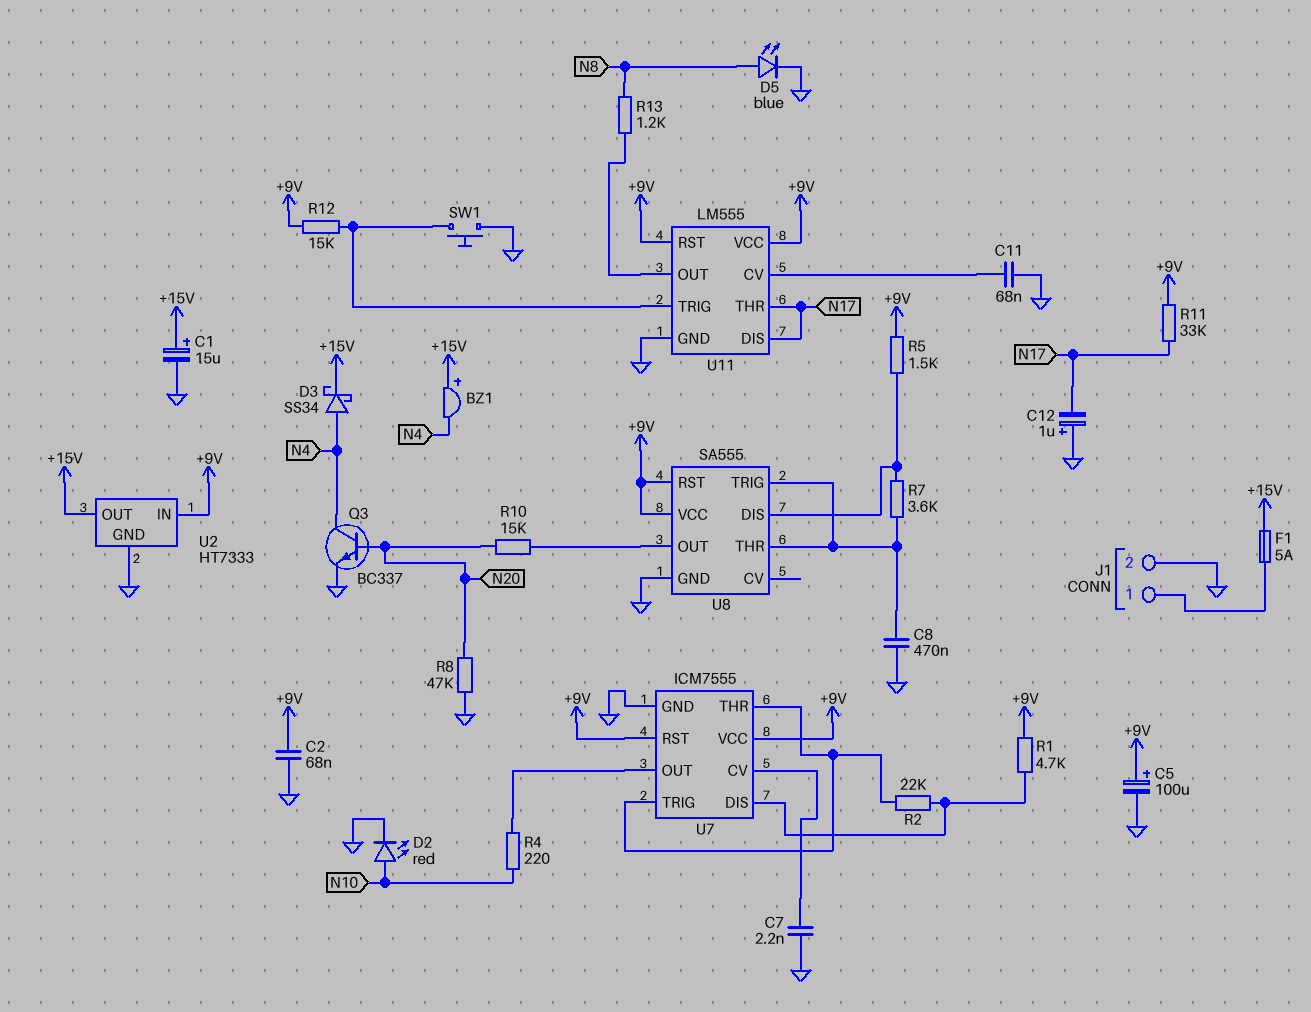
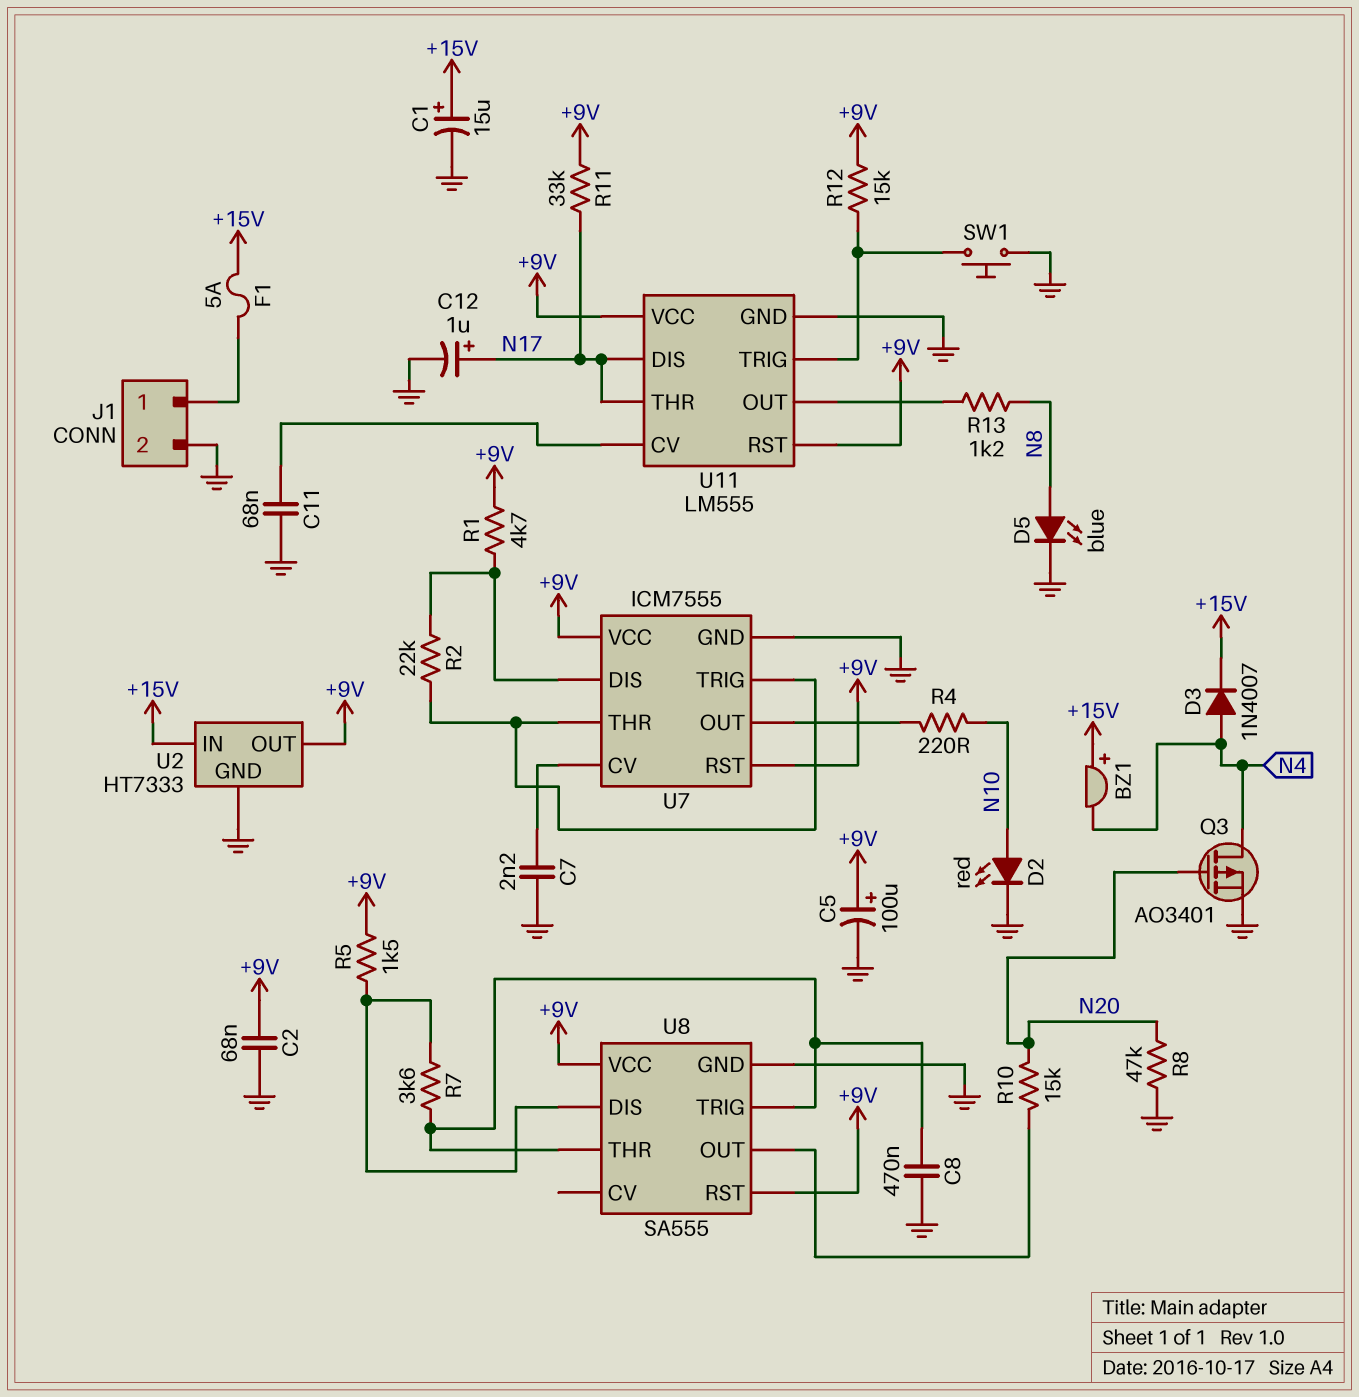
C12: 1uF (plus GND, minus N17) -> 1uF (plus N17, minus GND)
D3: schottky SS34 (A N4, K +15V) -> diode 1N4007 (A N4, K +15V)
Q3: NPN BC337 (B N20, C N4, E GND) -> PMOS AO3401 (G N20, D N4, S GND)
U2 pin IN: +9V -> +15V
U2 pin OUT: +15V -> +9V

